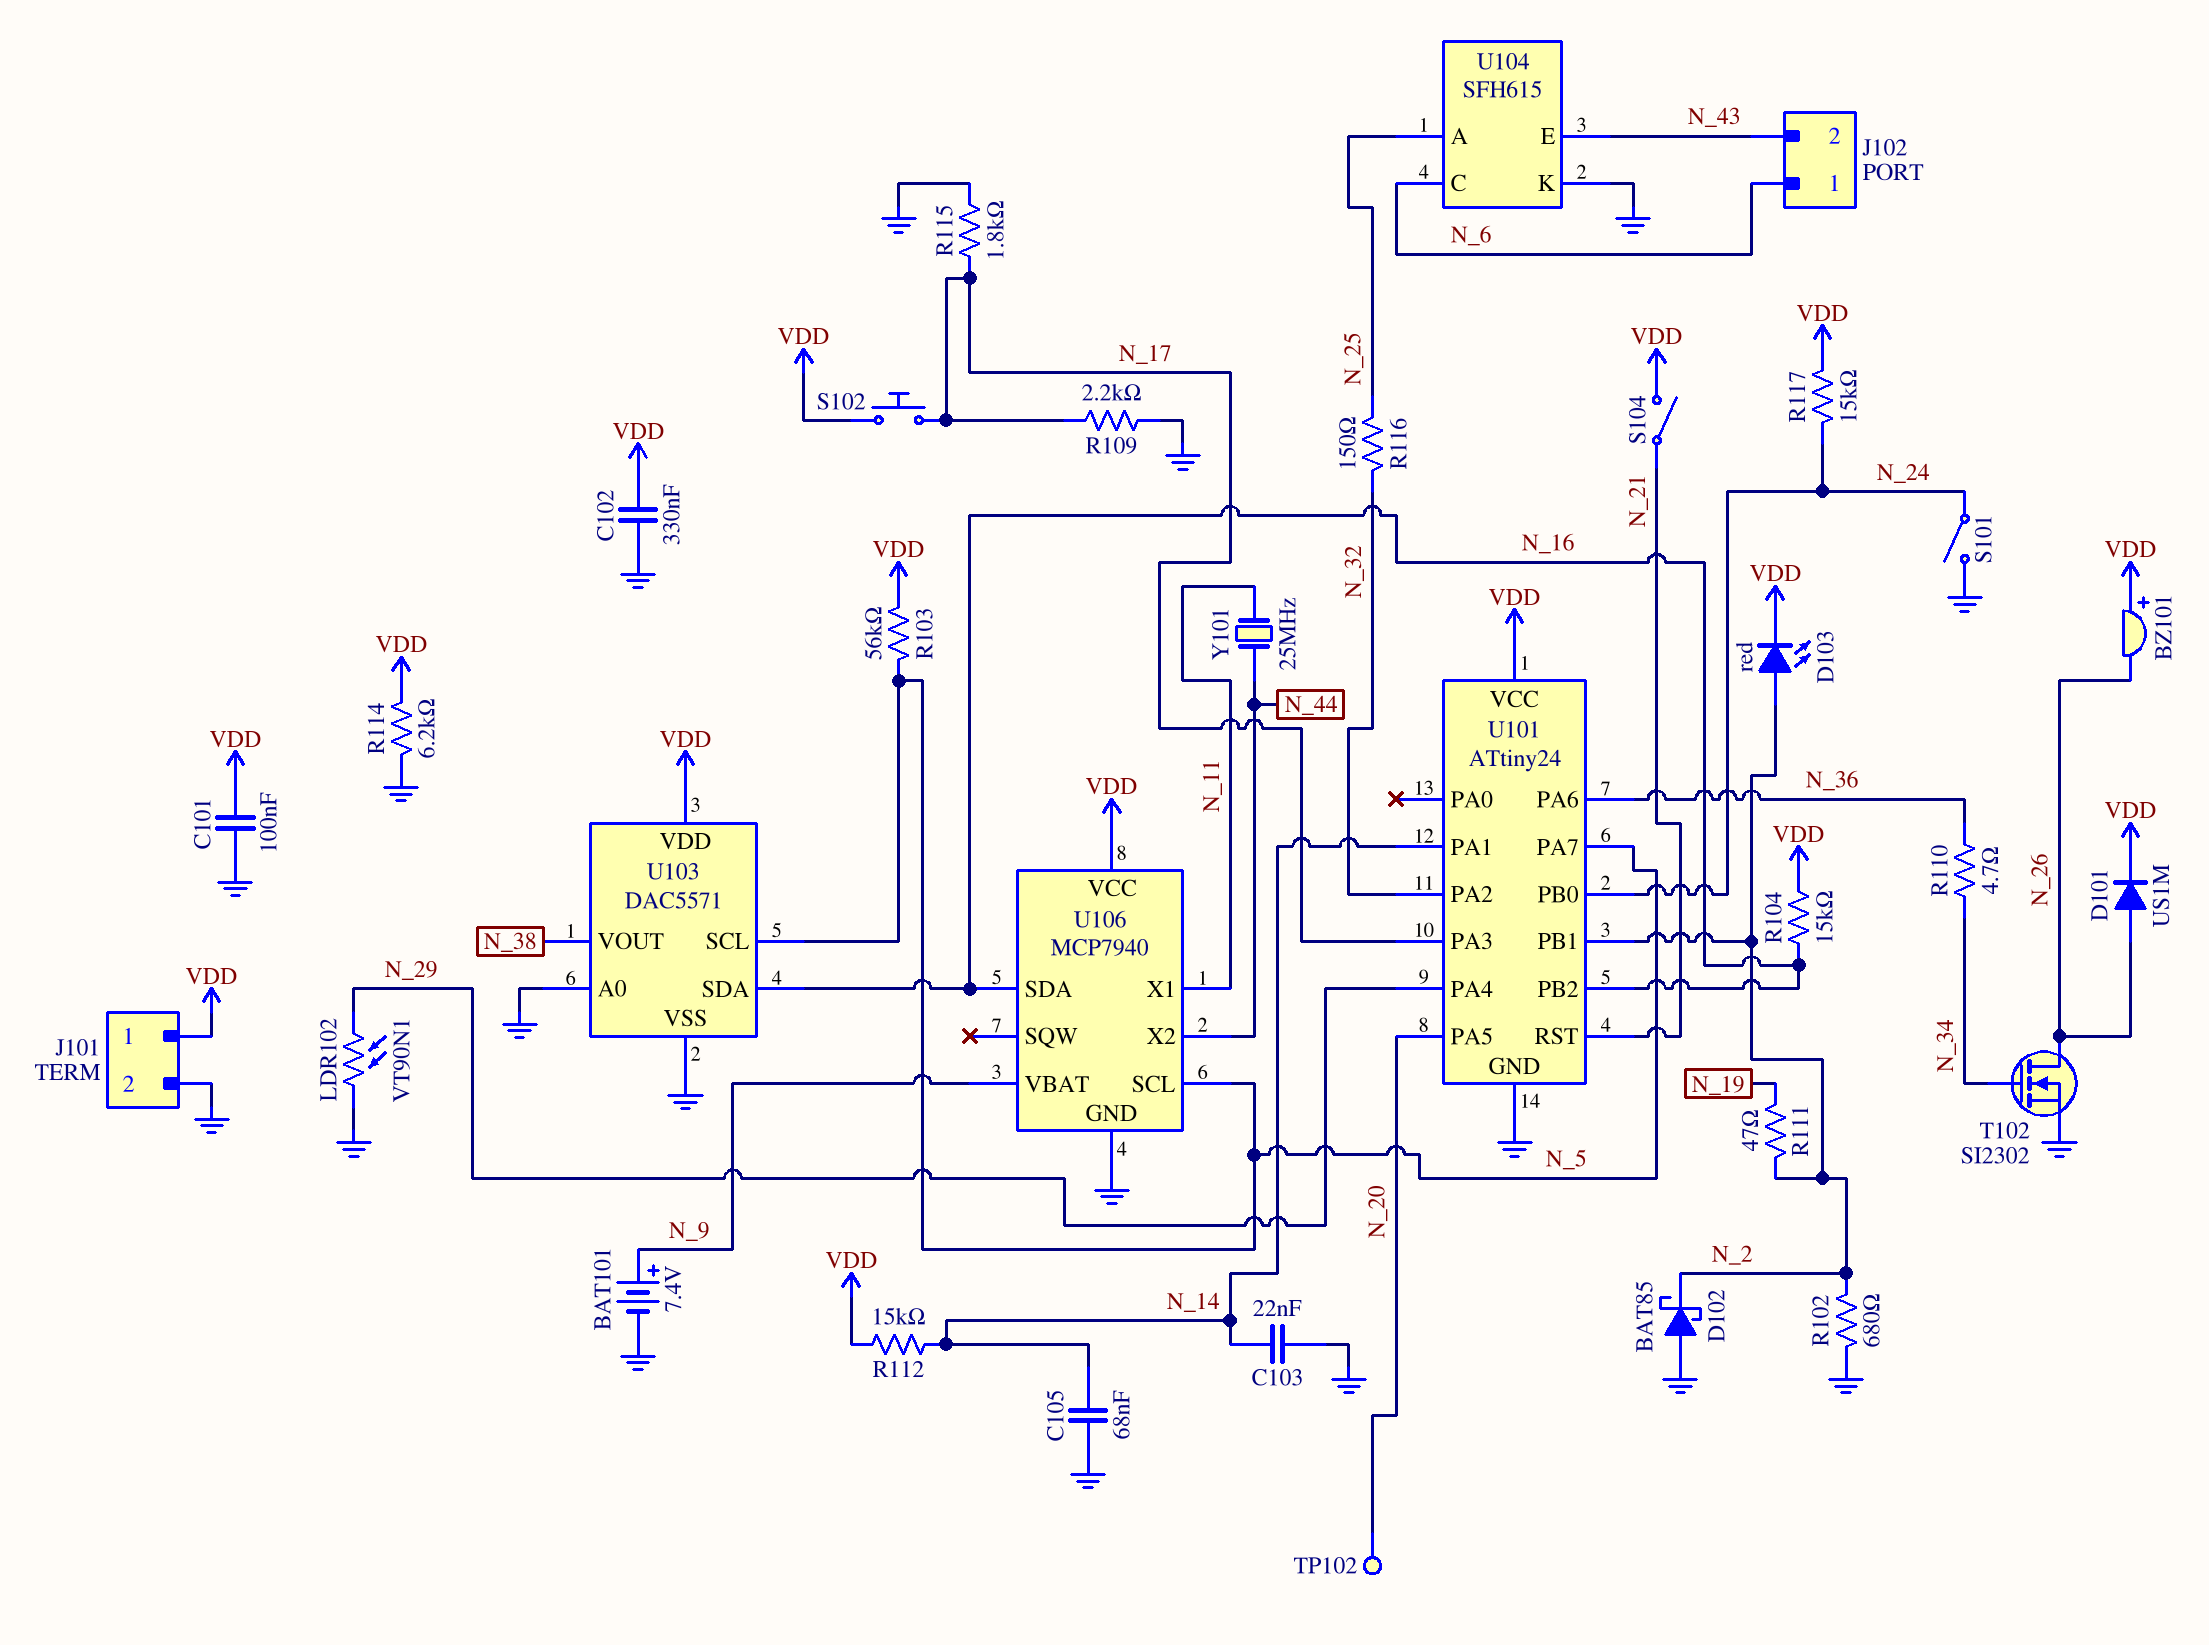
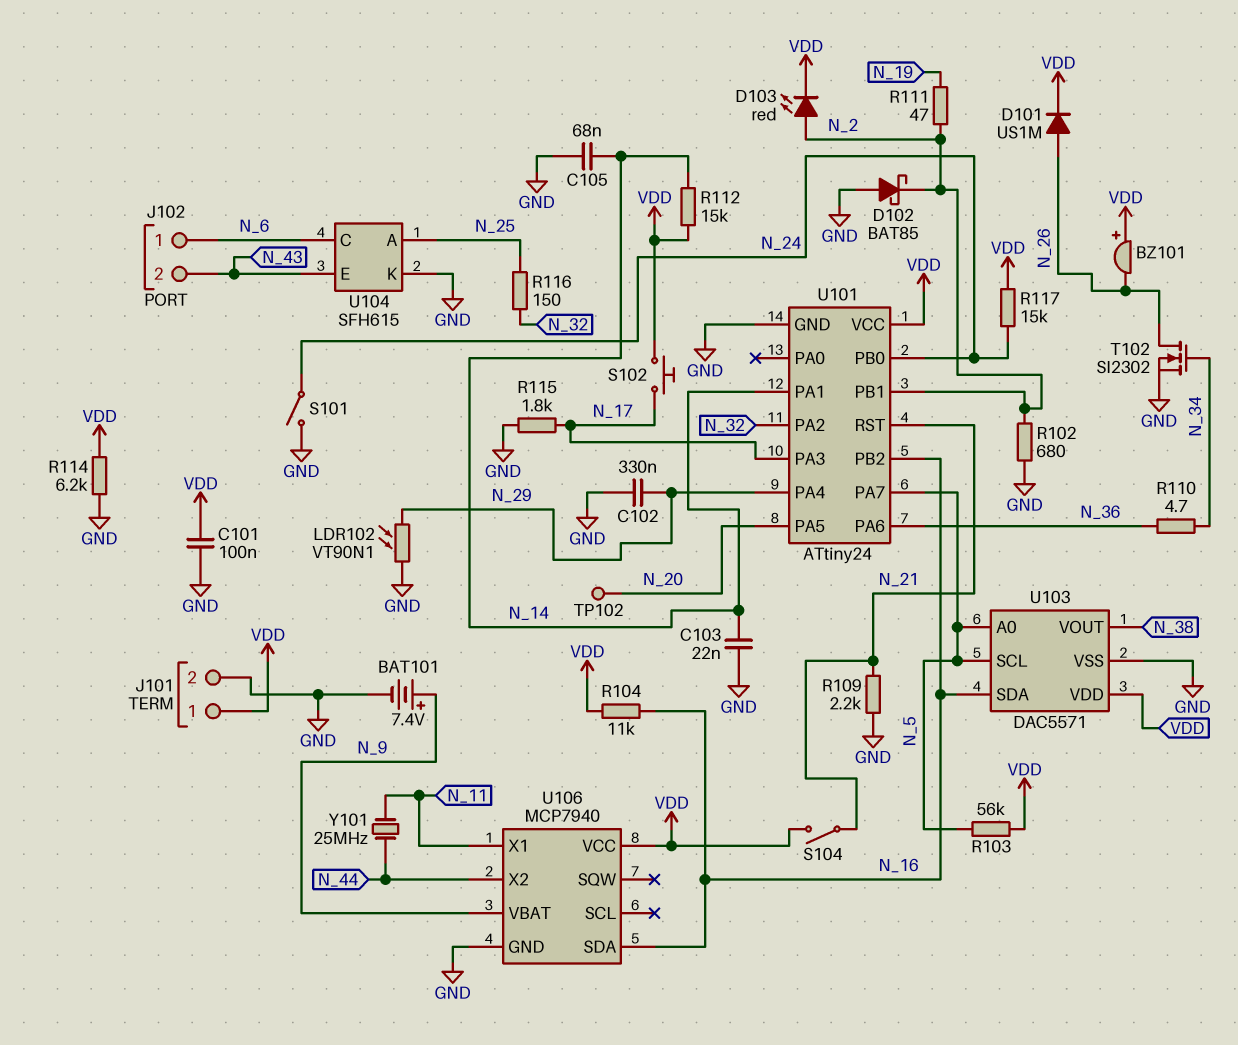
C102: 330nF (GND, VDD) -> 330nF (GND, N_29)
R104: 15k (N_16, VDD) -> 11k (N_16, VDD)
R109: 2.2k (GND, N_17) -> 2.2k (GND, N_21)
U103 pin A0: GND -> N_5
U106 pin SCL: N_5 -> none

